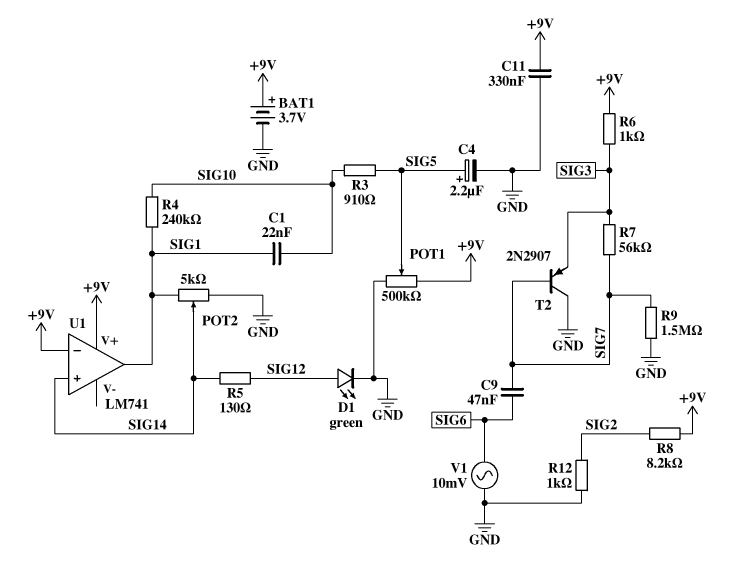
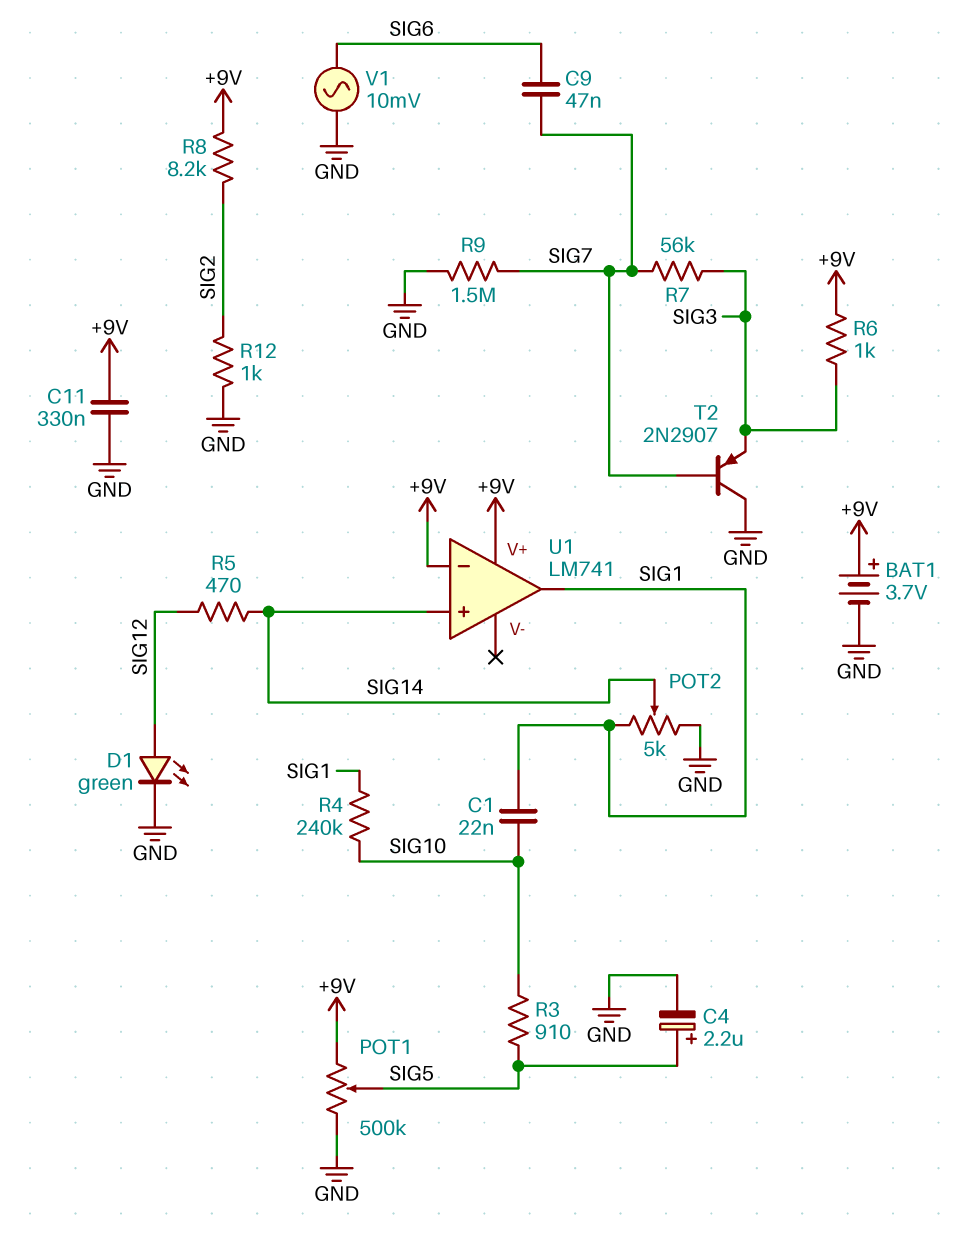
R5: 130 (SIG12, SIG14) -> 470 (SIG12, SIG14)

